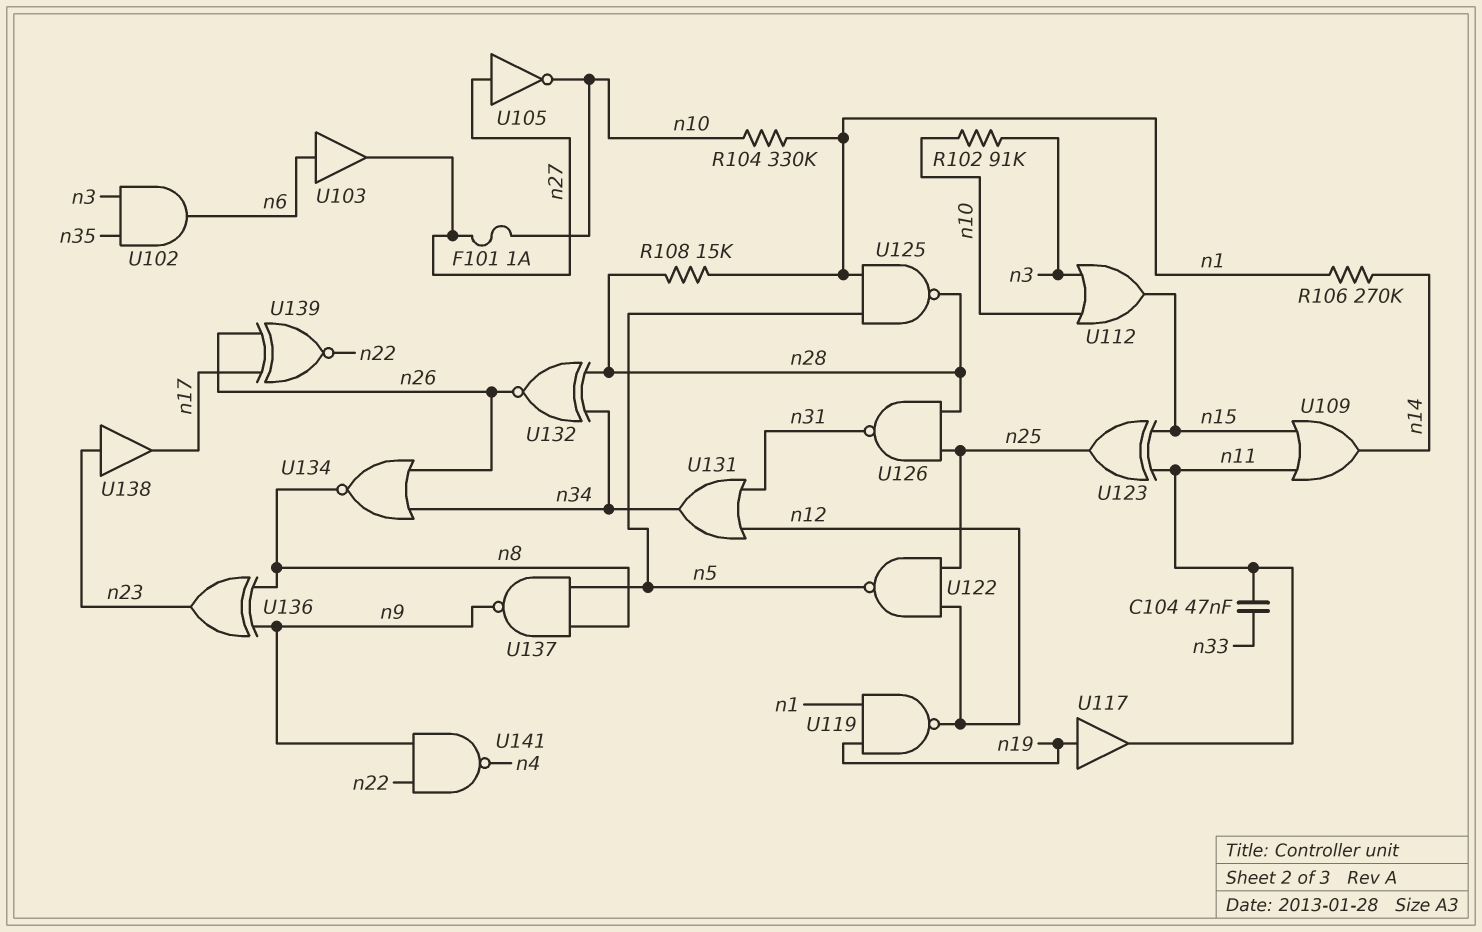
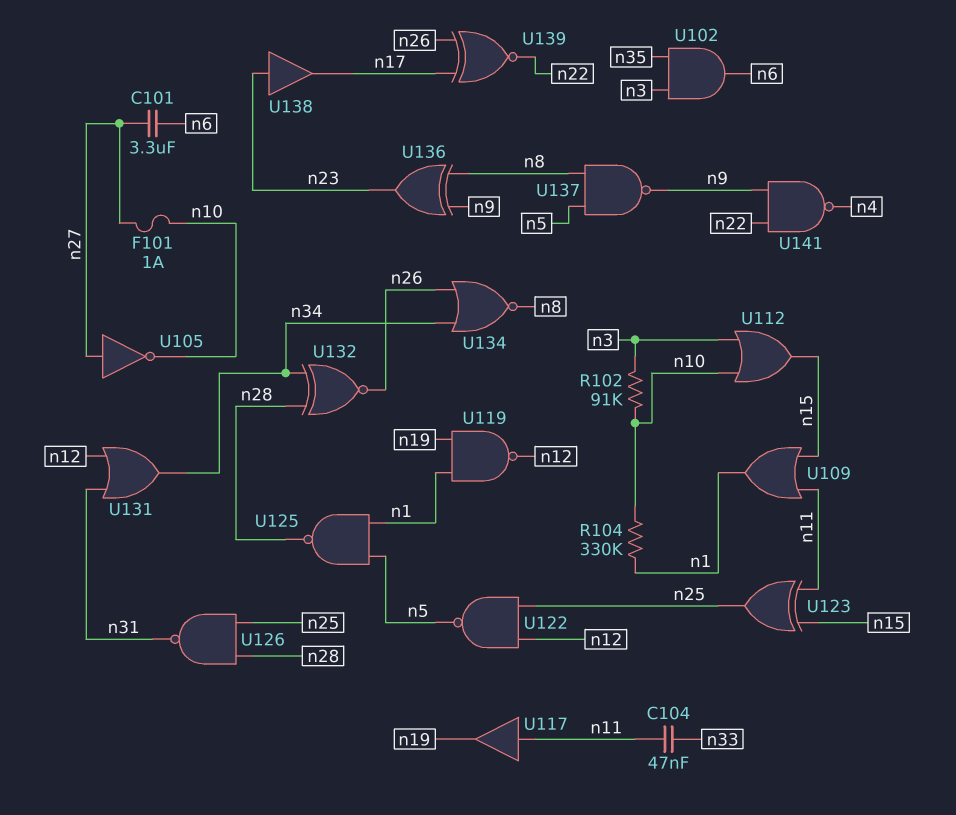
C101: none -> 3.3uF (n6, n27)
R106: 270k (n1, n14) -> none
R108: 15k (n1, n28) -> none
U103: buffer (in n6, out n27) -> none
U109: OR (in n11, in n15, out n14) -> OR (in n11, in n15, out n1)
U117: buffer (in n19, out n11) -> buffer (in n11, out n19)

